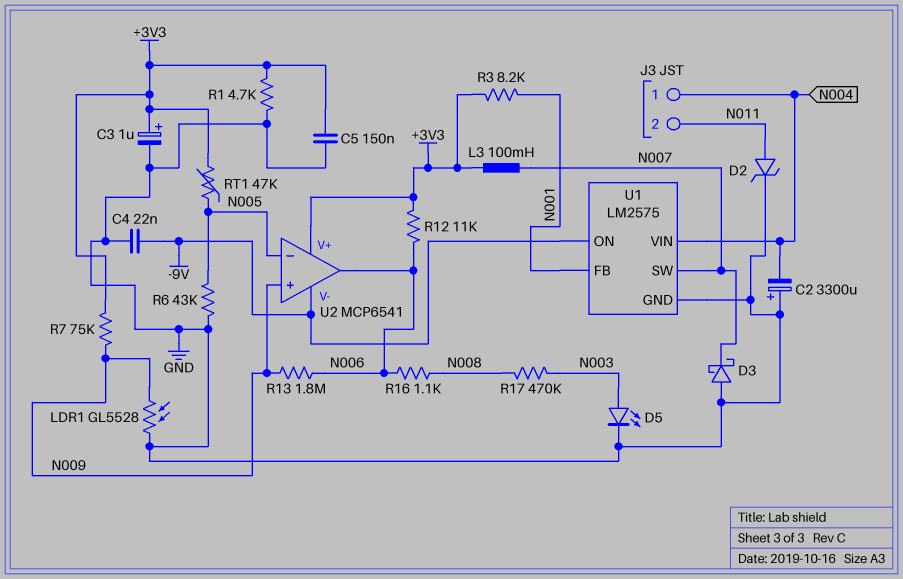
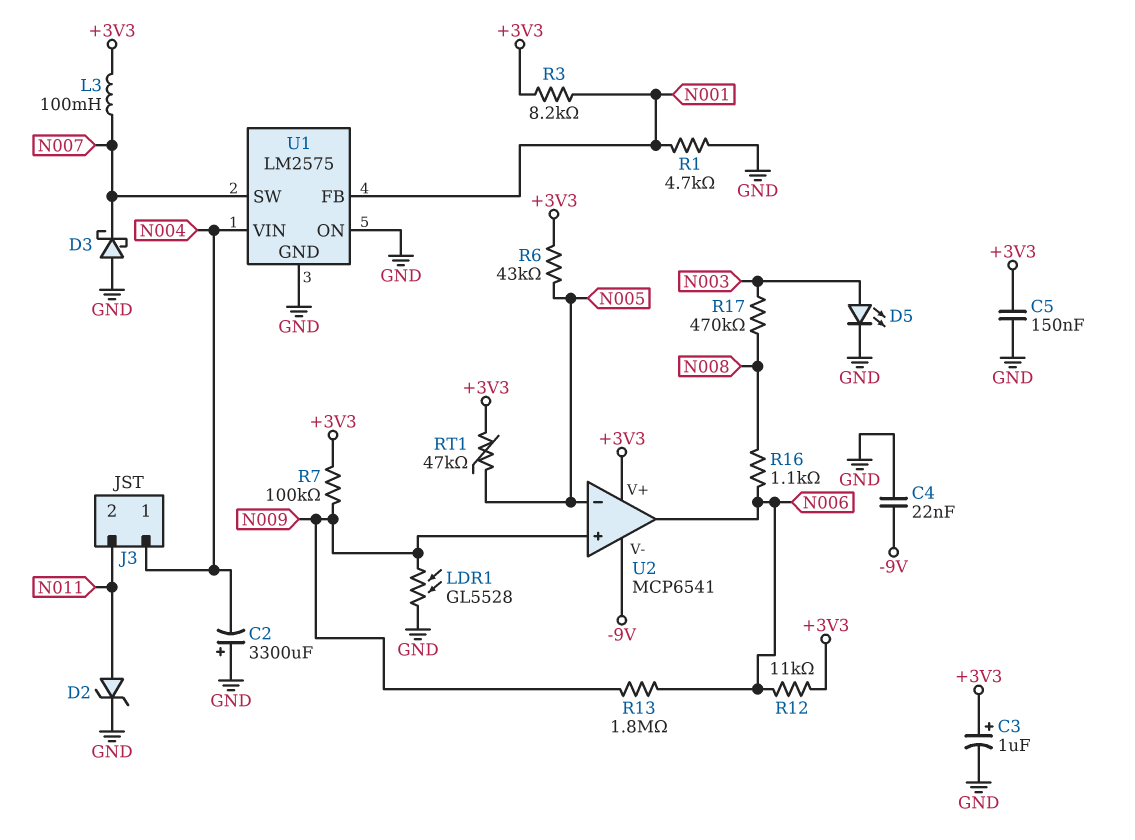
R1: 4.7k (+3V3, GND) -> 4.7k (GND, N001)
R6: 43k (GND, N005) -> 43k (+3V3, N005)
R7: 75k (+3V3, N009) -> 100k (+3V3, N009)
U1 pin ON: -9V -> GND

